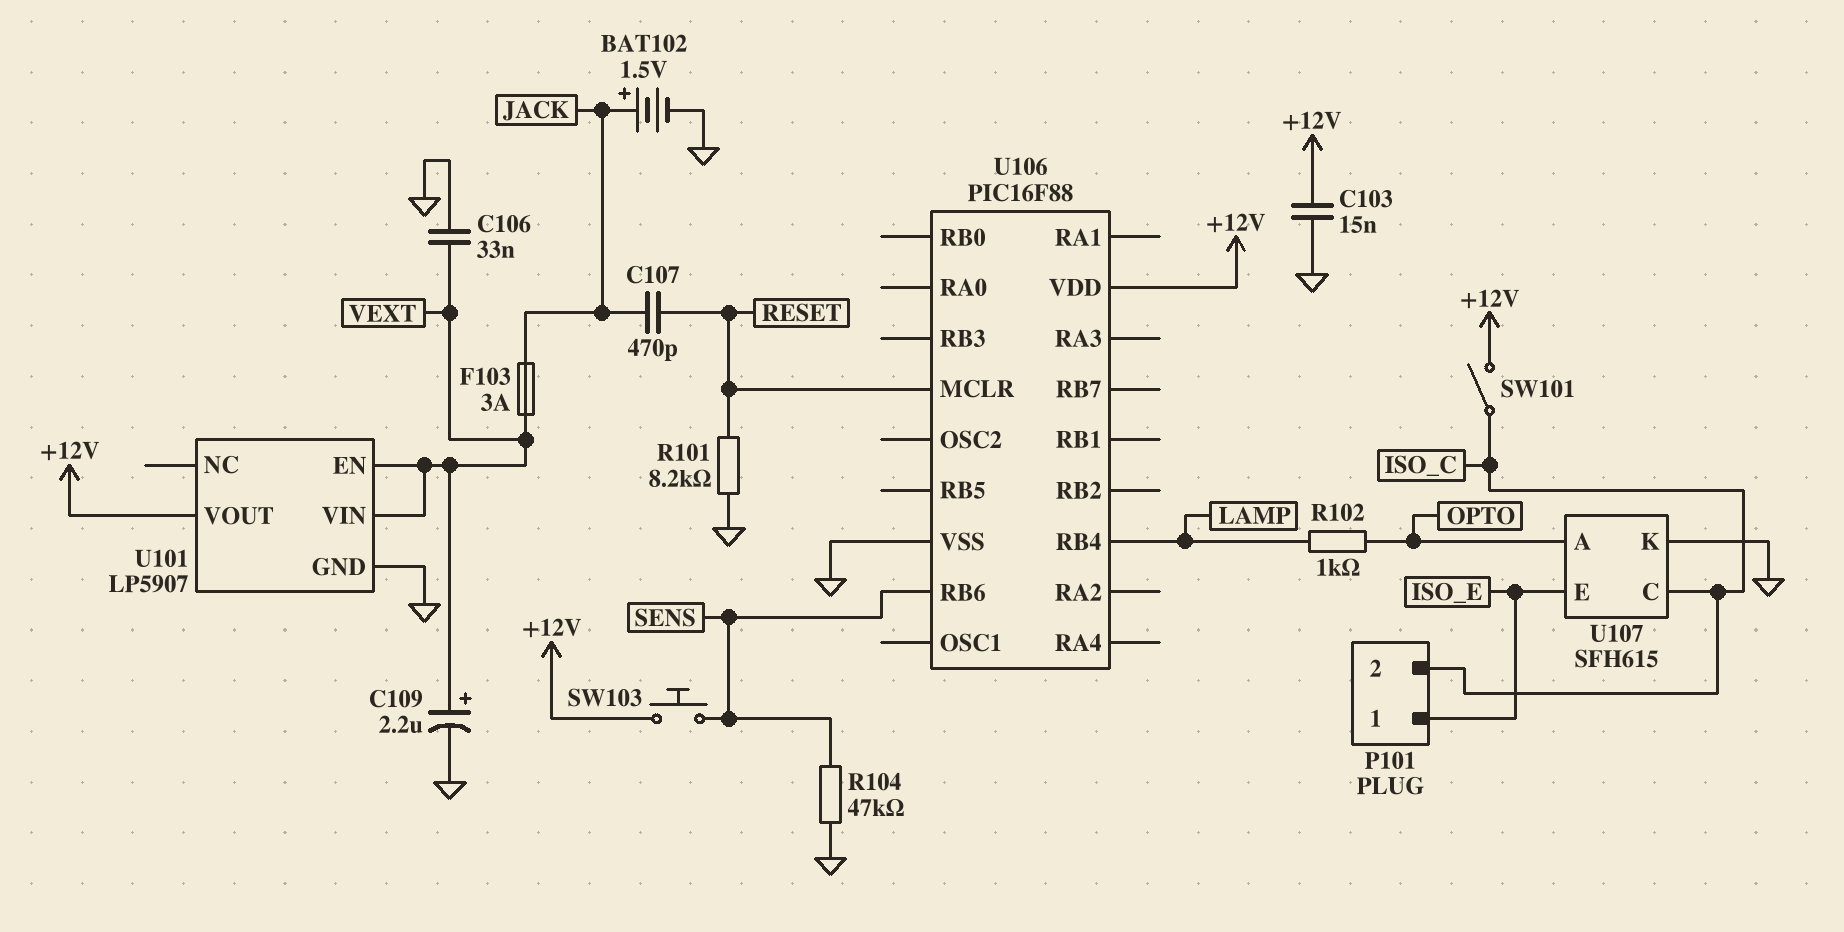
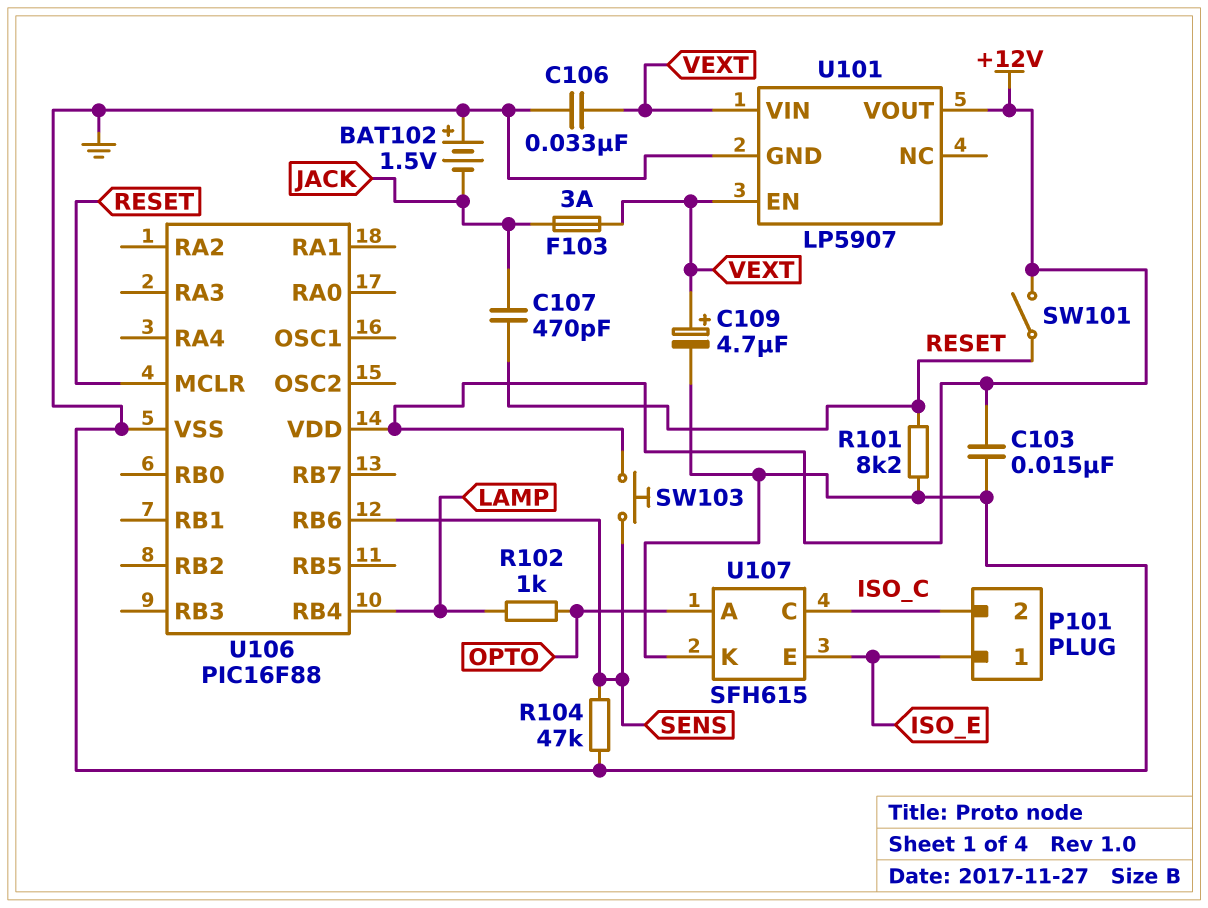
BAT102: 1.5V (plus JACK, minus GND) -> 1.5V (plus GND, minus JACK)
C109: 2.2uF (plus VEXT, minus GND) -> 4.7uF (plus VEXT, minus GND)
SW101: switch (+12V, ISO_C) -> switch (+12V, RESET)

